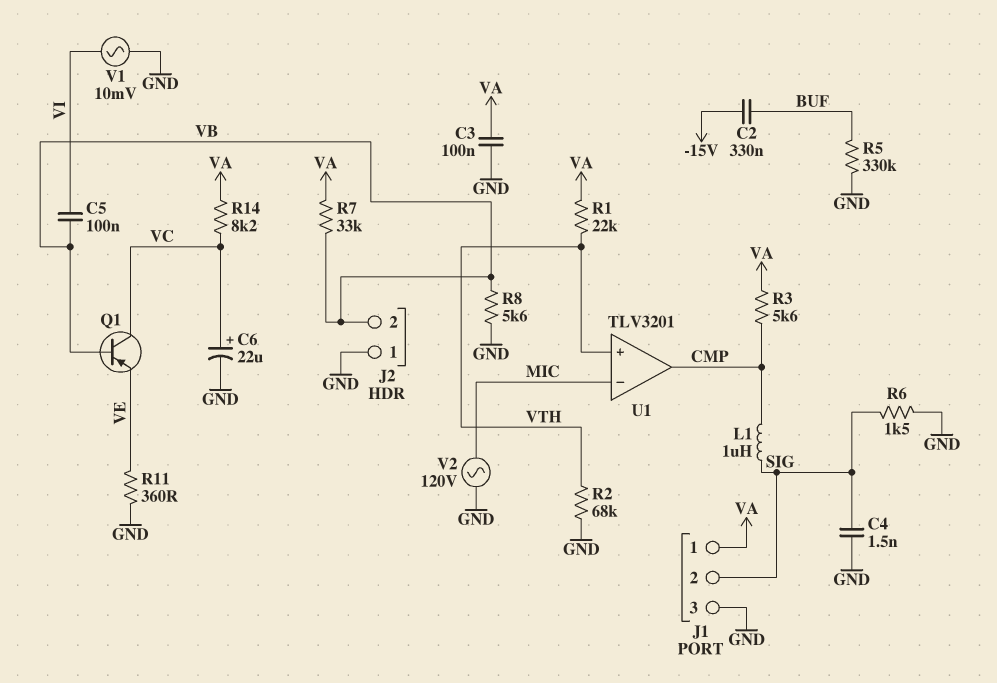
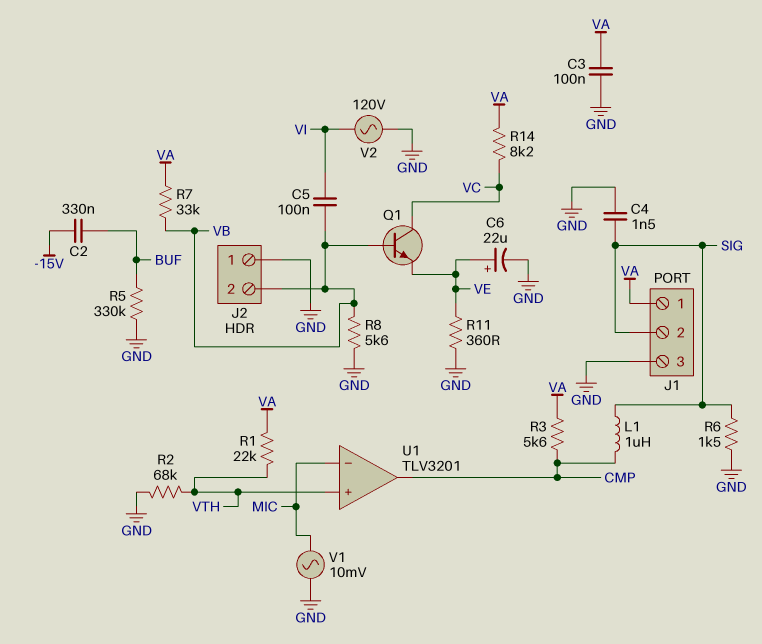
C6: 22uF (plus VC, minus GND) -> 22uF (plus VE, minus GND)
Q1: PNP (B VB, C VC, E VE) -> NPN (B VB, C VC, E VE)
V1: AC 10mV (GND, VI) -> AC 10mV (GND, MIC)
V2: AC 120V (GND, MIC) -> AC 120V (GND, VI)

